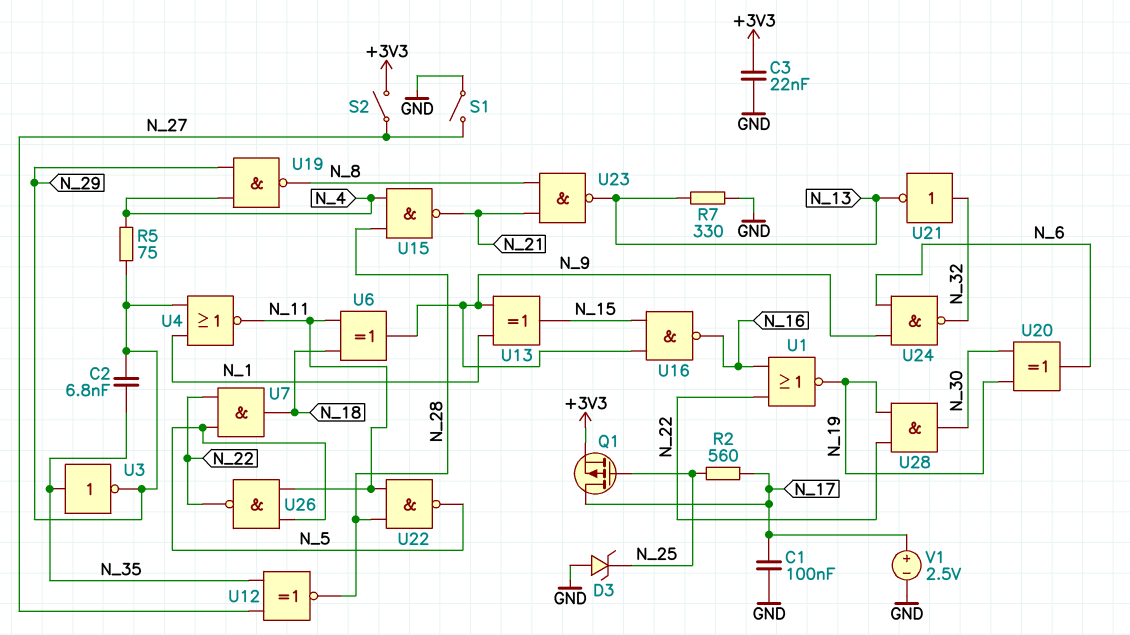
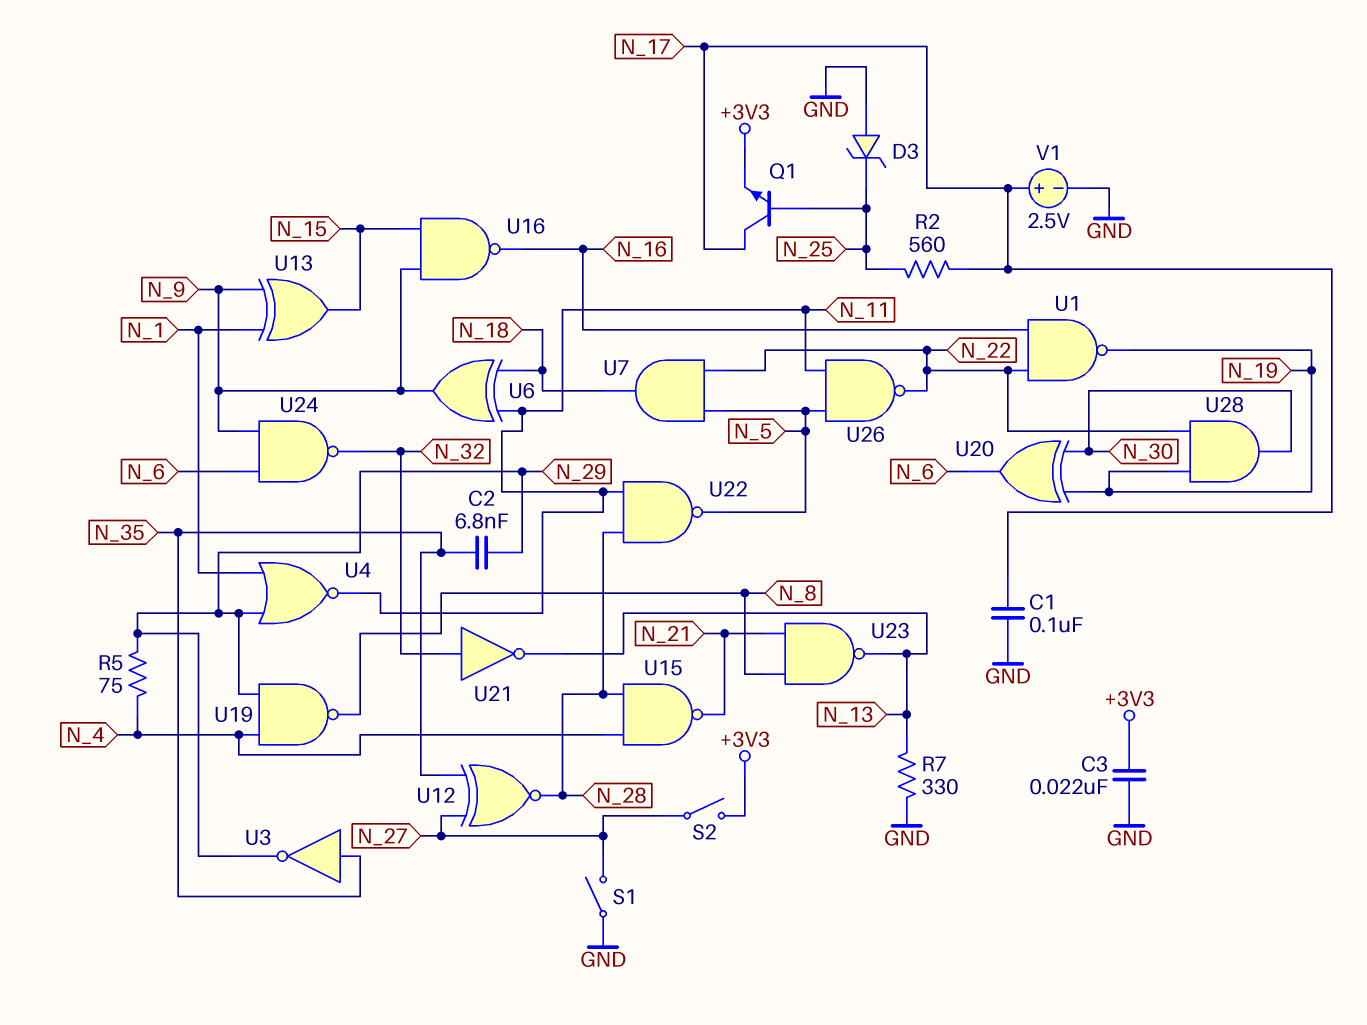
Q1: PMOS (G N_25, D N_17, S +3V3) -> NPN (B N_25, C N_17, E +3V3)
U1: NOR (in N_16, in N_22, out N_19) -> NAND (in N_16, in N_22, out N_19)

